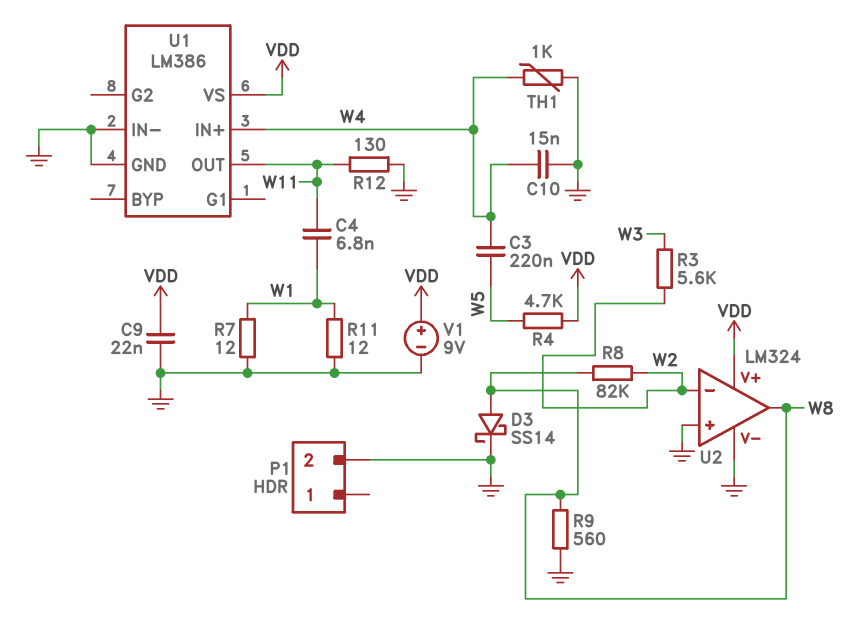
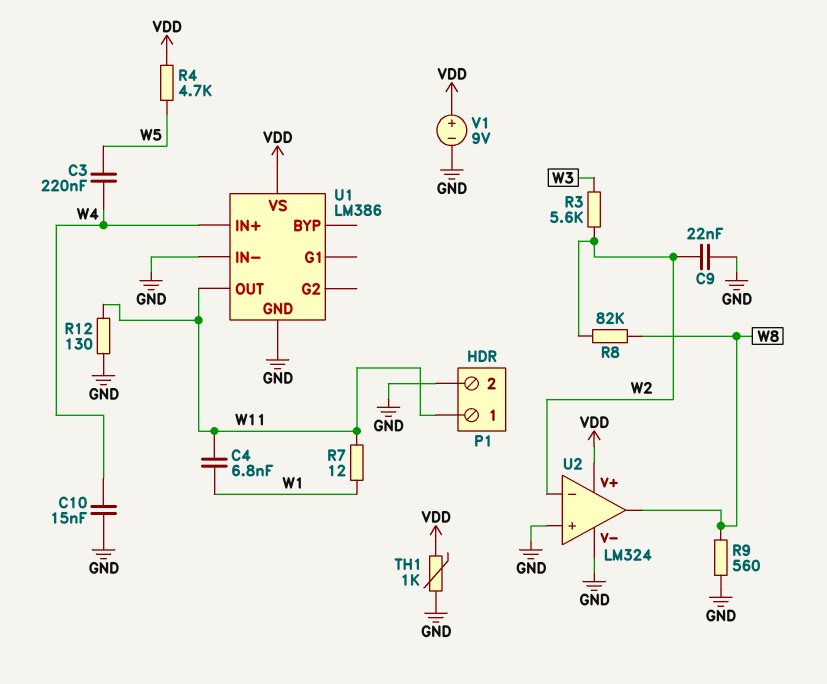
C9: 22nF (GND, VDD) -> 22nF (GND, W2)
D3: schottky SS14 (A W8, K GND) -> none
P1 pin 1: none -> W11
R7: 12 (GND, W1) -> 12 (W1, W11)
R11: 12 (GND, W1) -> none
TH1: 1k (GND, W4) -> 1k (GND, VDD)

